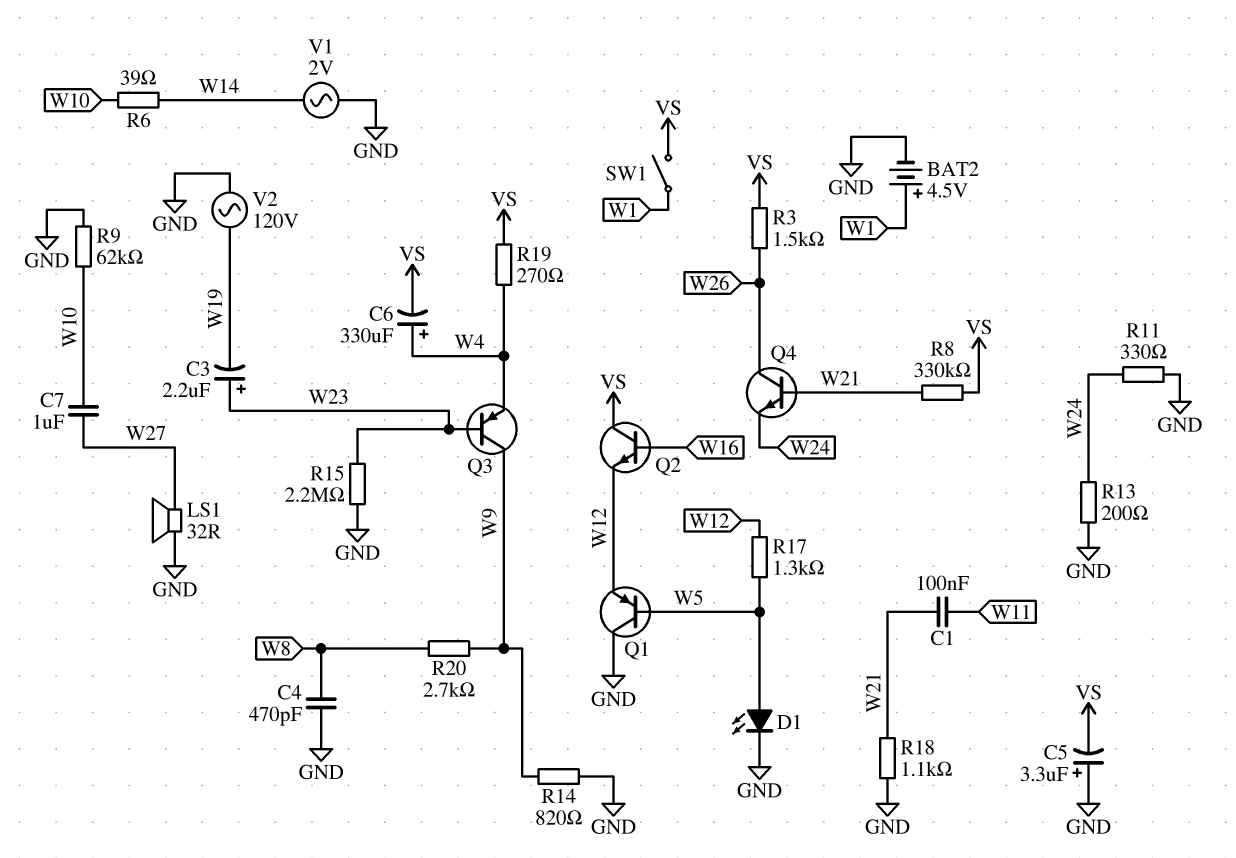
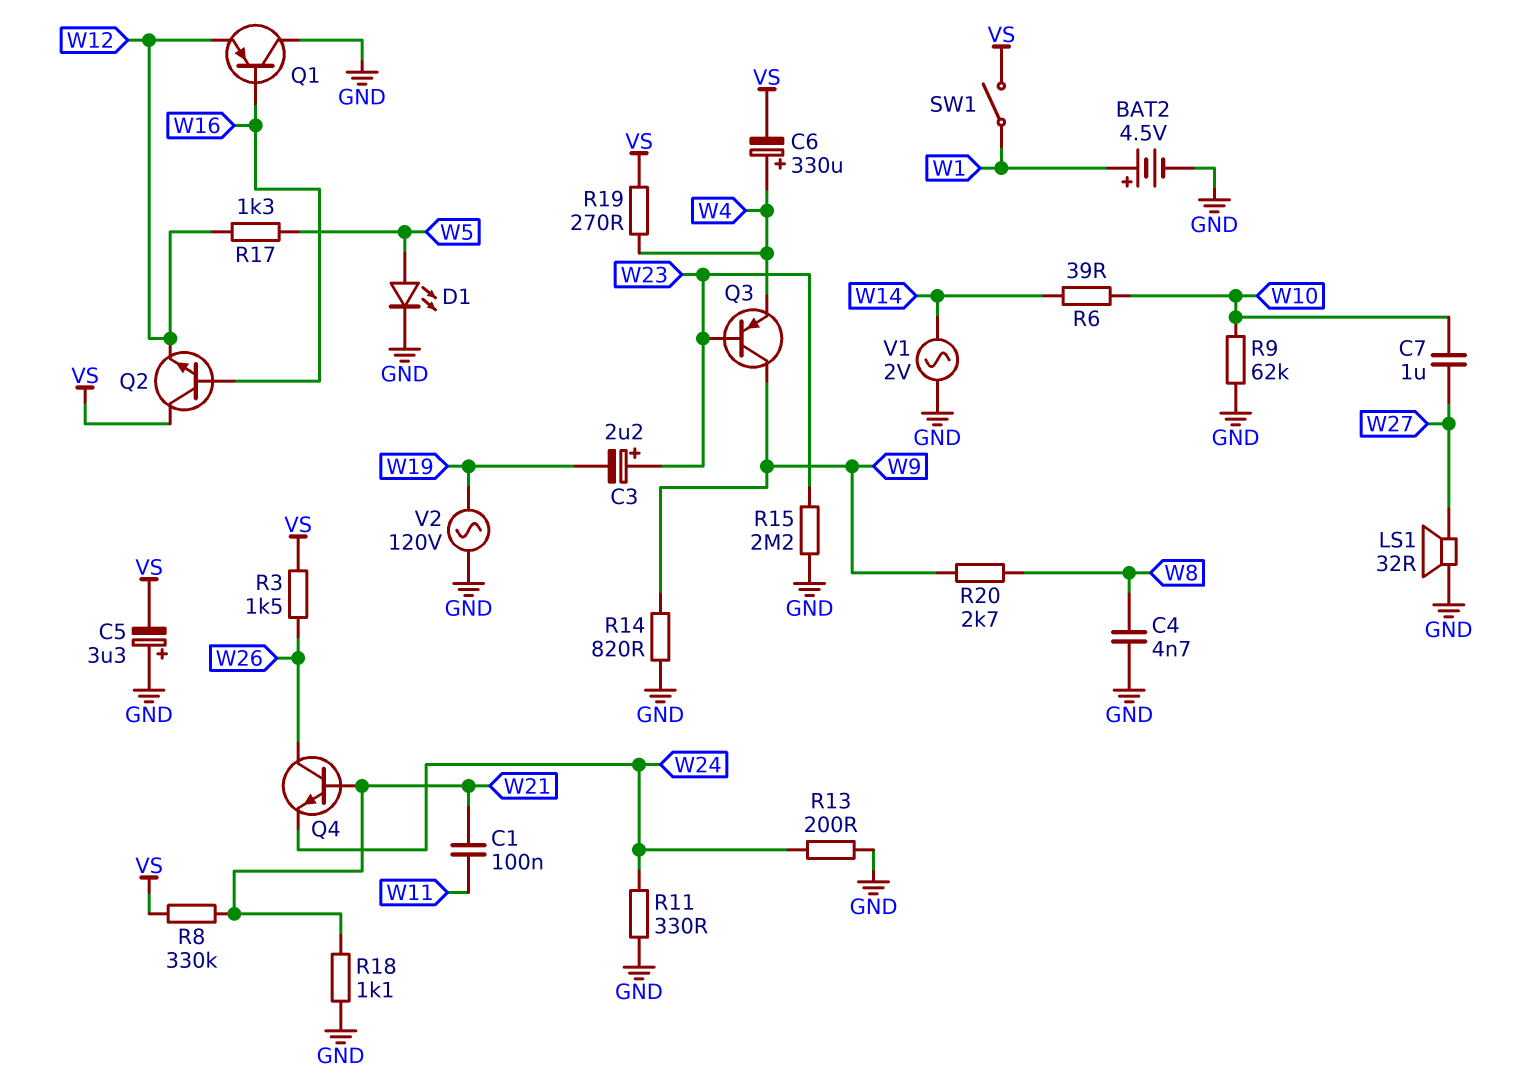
C4: 470pF (GND, W8) -> 4.7nF (GND, W8)
Q1: PNP (B W5, C GND, E W12) -> PNP (B W16, C GND, E W12)

